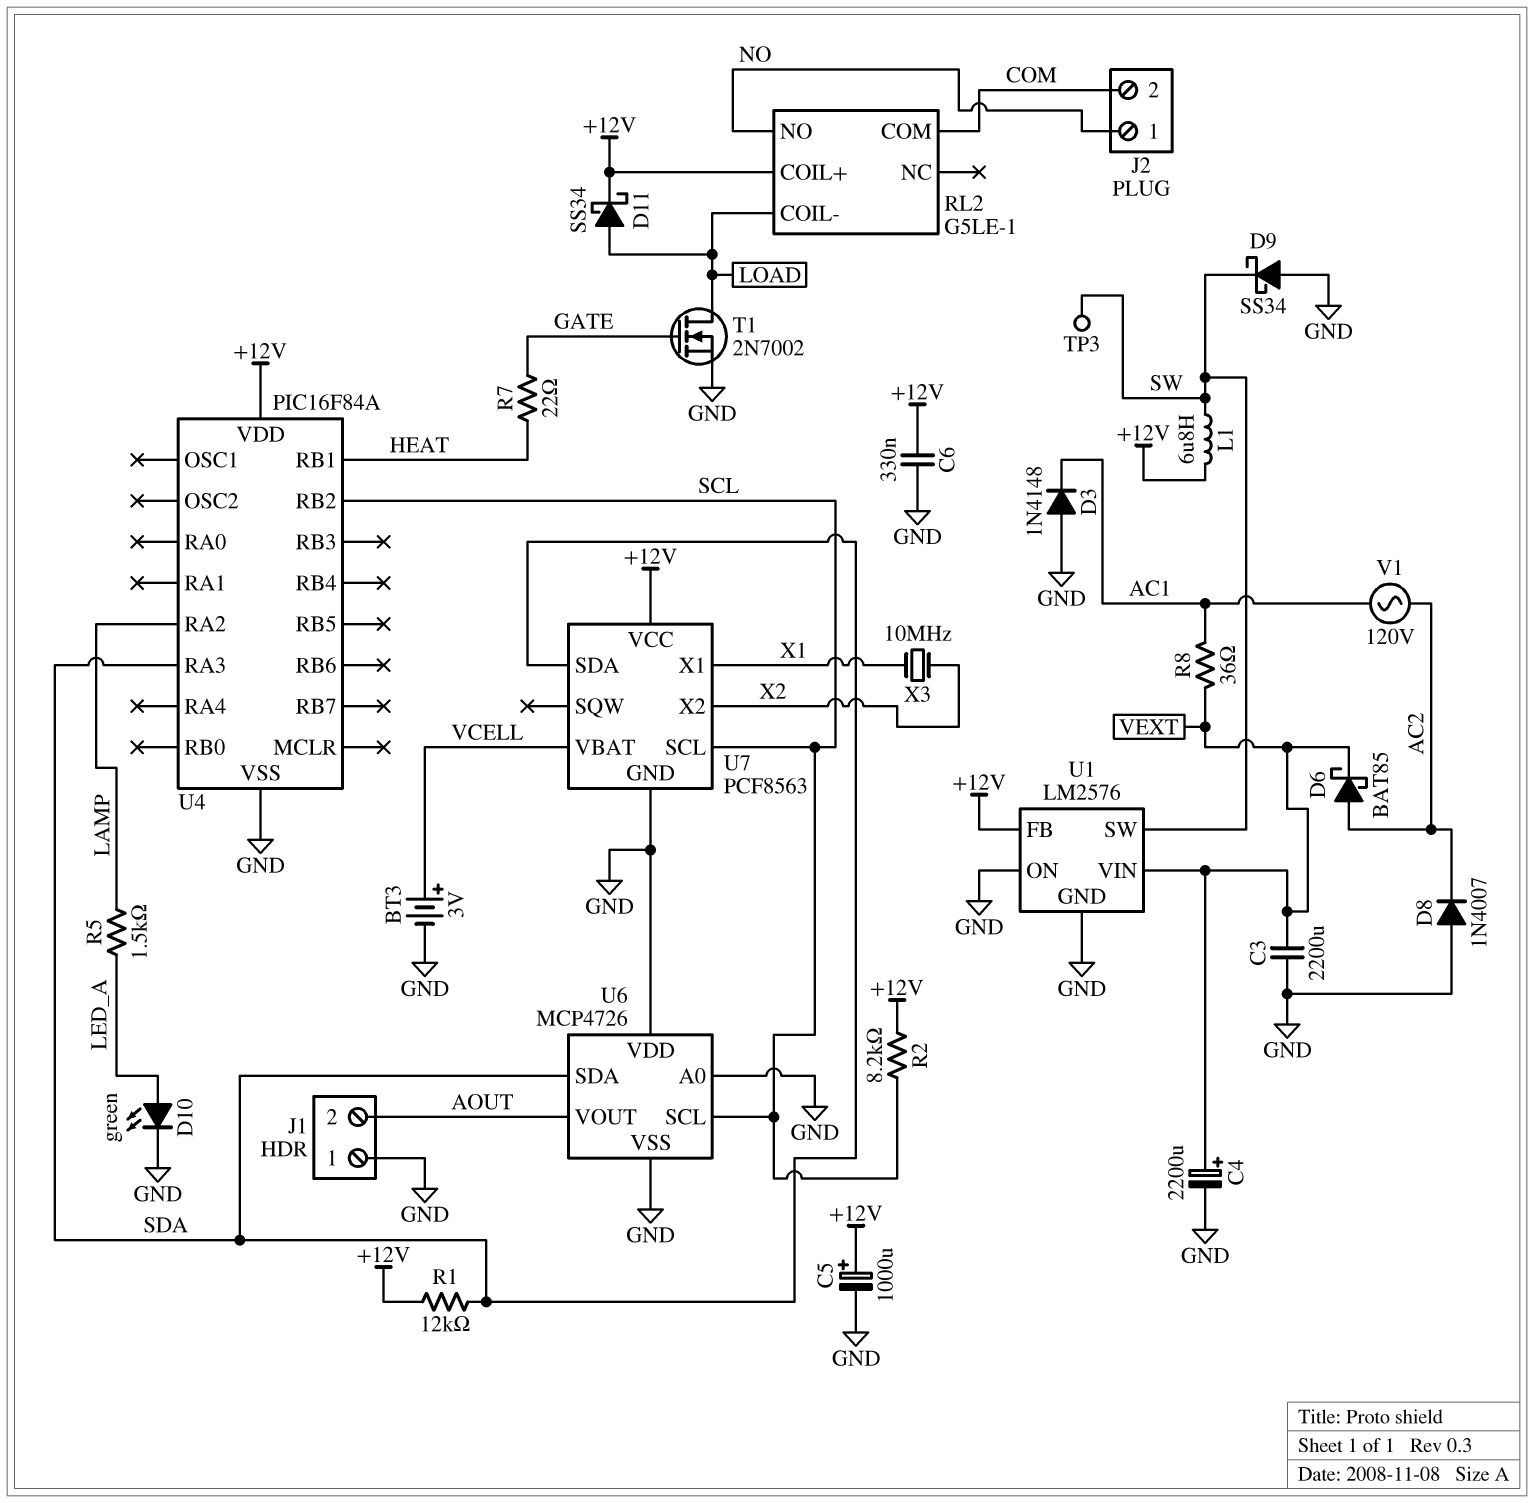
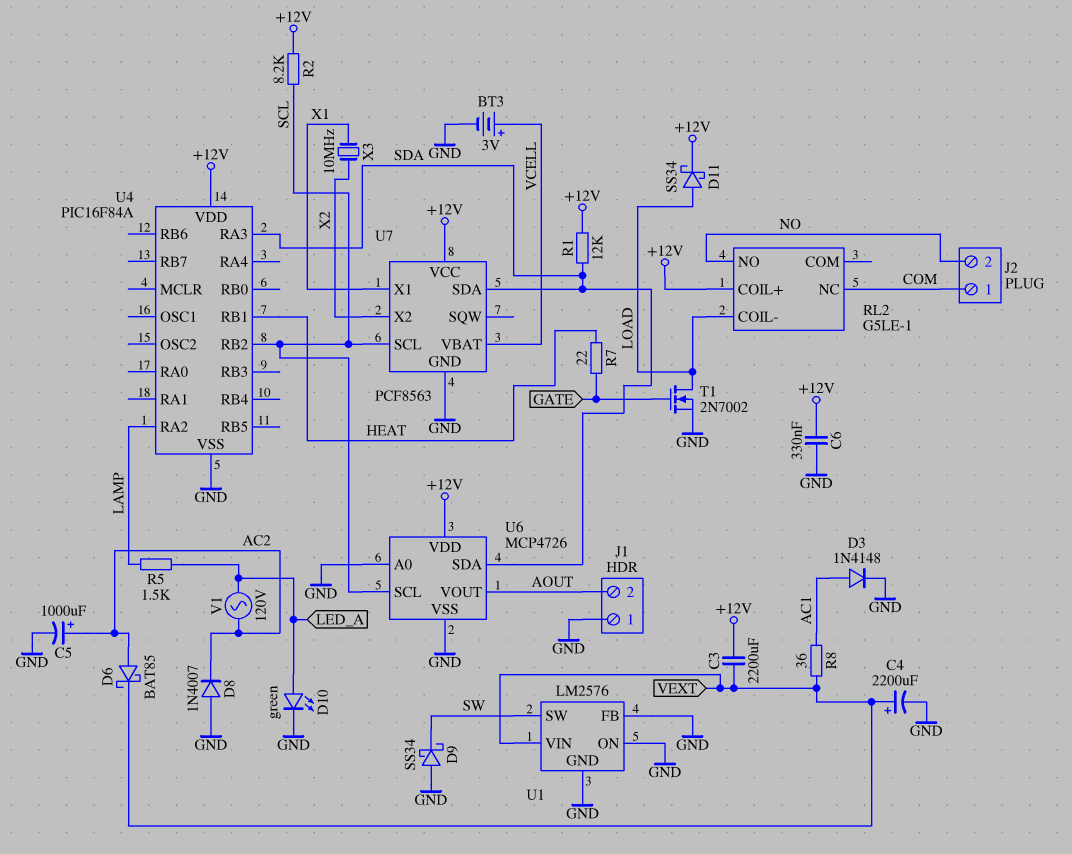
C3: 2200uF (GND, VEXT) -> 2200uF (+12V, VEXT)
C5: 1000uF (plus +12V, minus GND) -> 1000uF (plus AC2, minus GND)
D3: diode 1N4148 (A GND, K AC1) -> diode 1N4148 (A AC1, K GND)
J2 pin 1: NO -> COM
J2 pin 2: COM -> NO
L1: 6.8uH (+12V, SW) -> none
RL2 pin COM: COM -> none
RL2 pin NC: none -> COM
TP3: test point (SW) -> none
U1 pin FB: +12V -> GND
U6 pin VDD: GND -> +12V
V1: AC 120V (AC1, AC2) -> AC 120V (AC2, LED_A)

